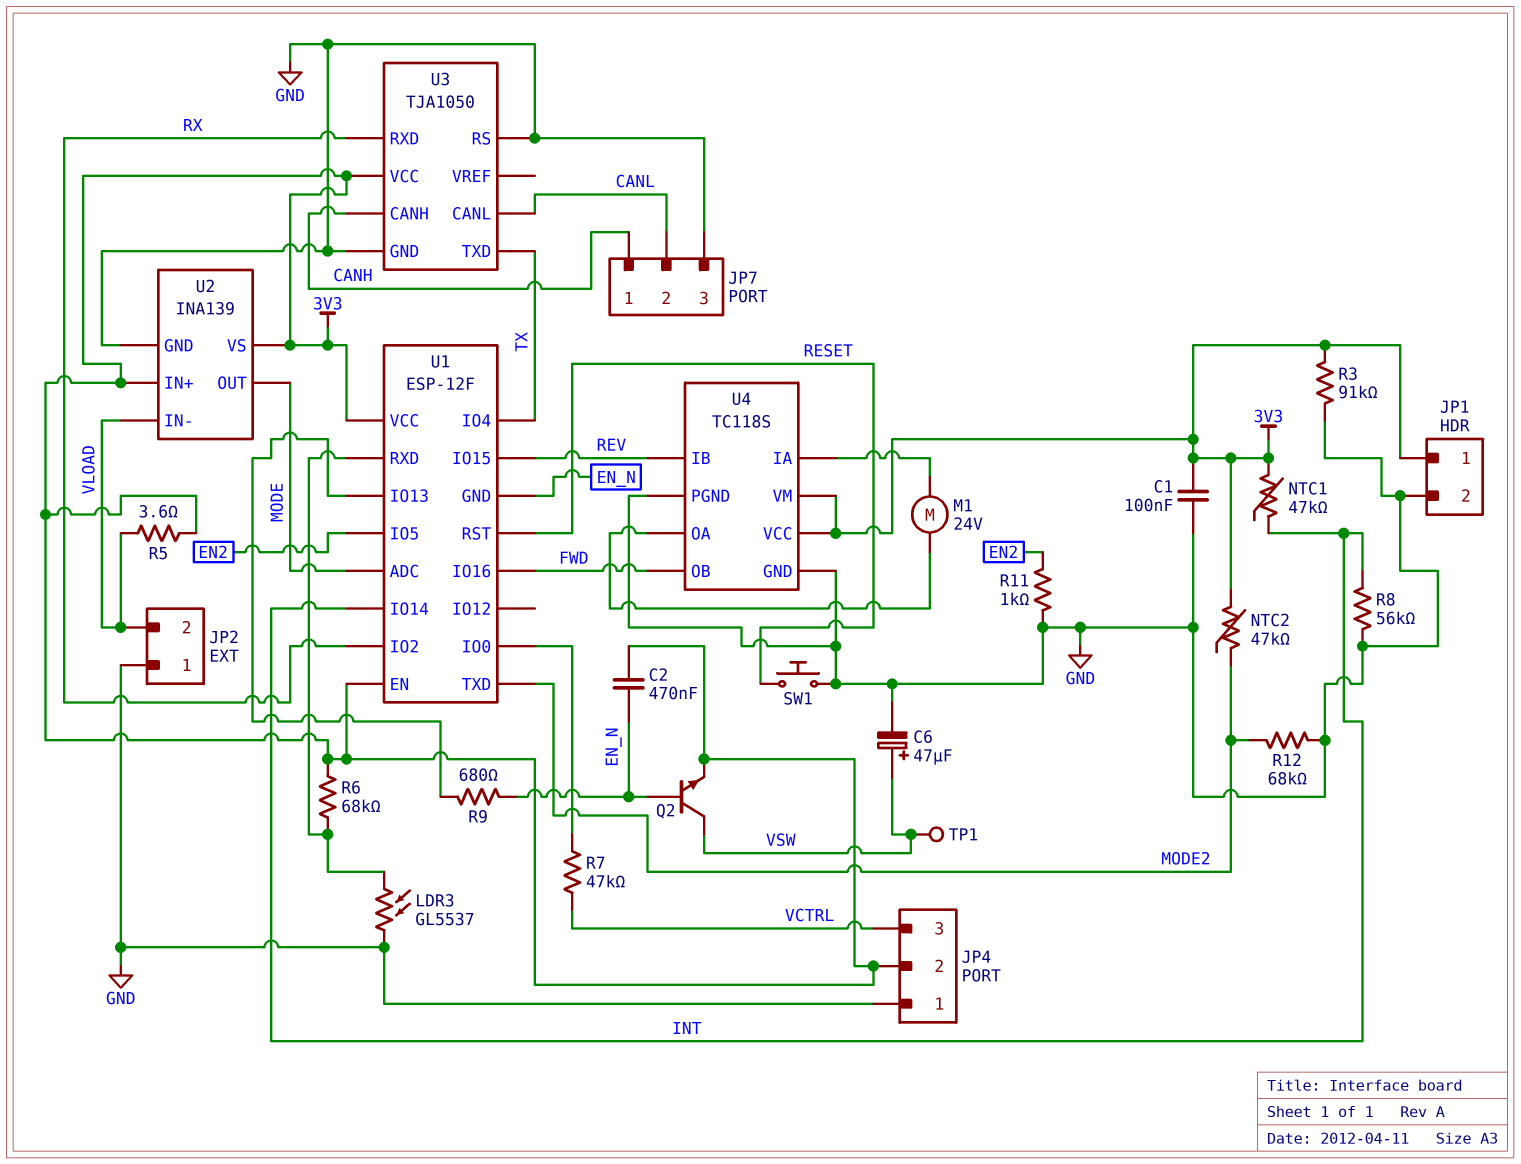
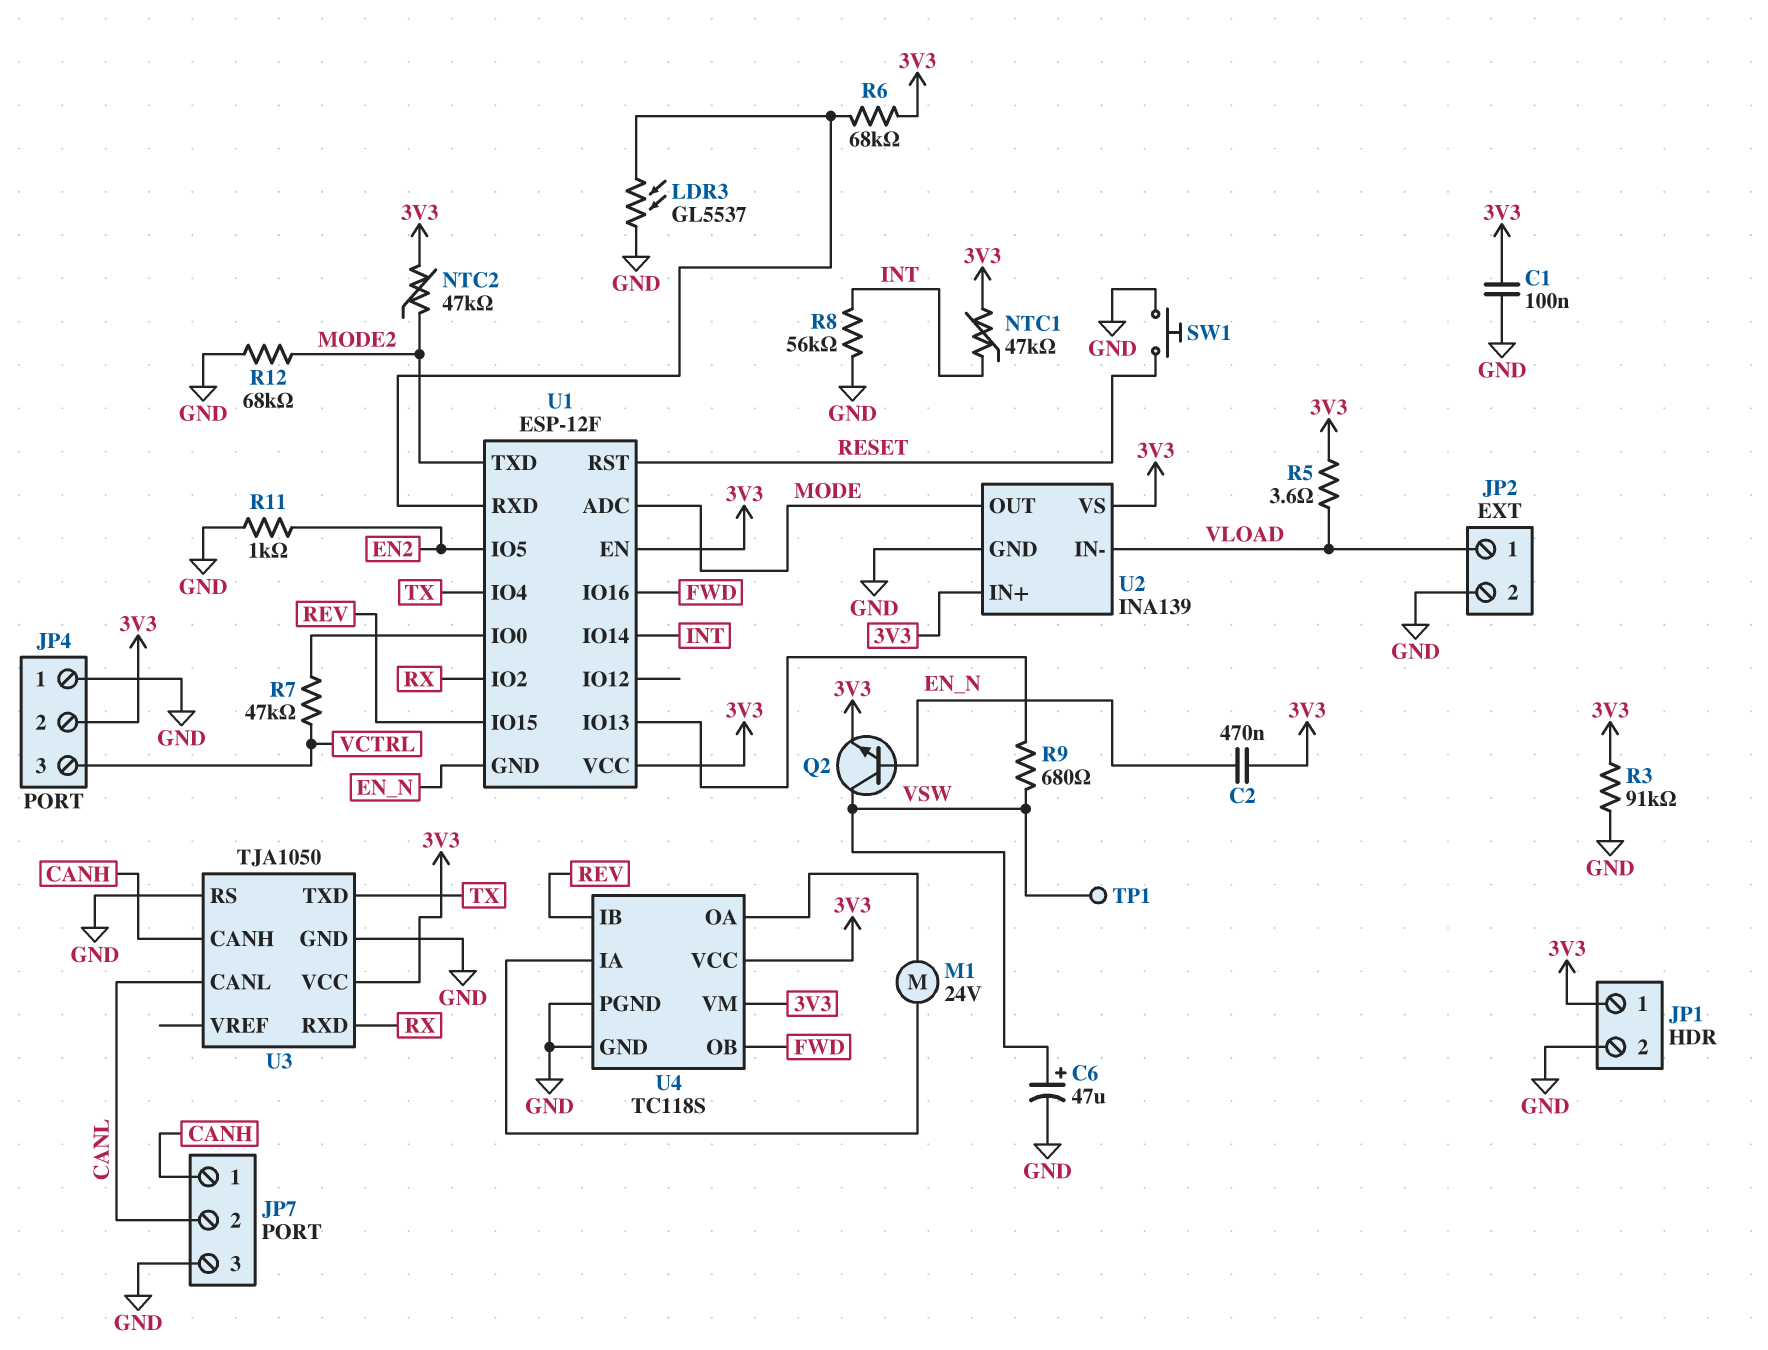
JP2 pin 1: GND -> VLOAD
JP2 pin 2: VLOAD -> GND
R9: 680 (EN_N, U1/IO13) -> 680 (U1/IO13, VSW)

